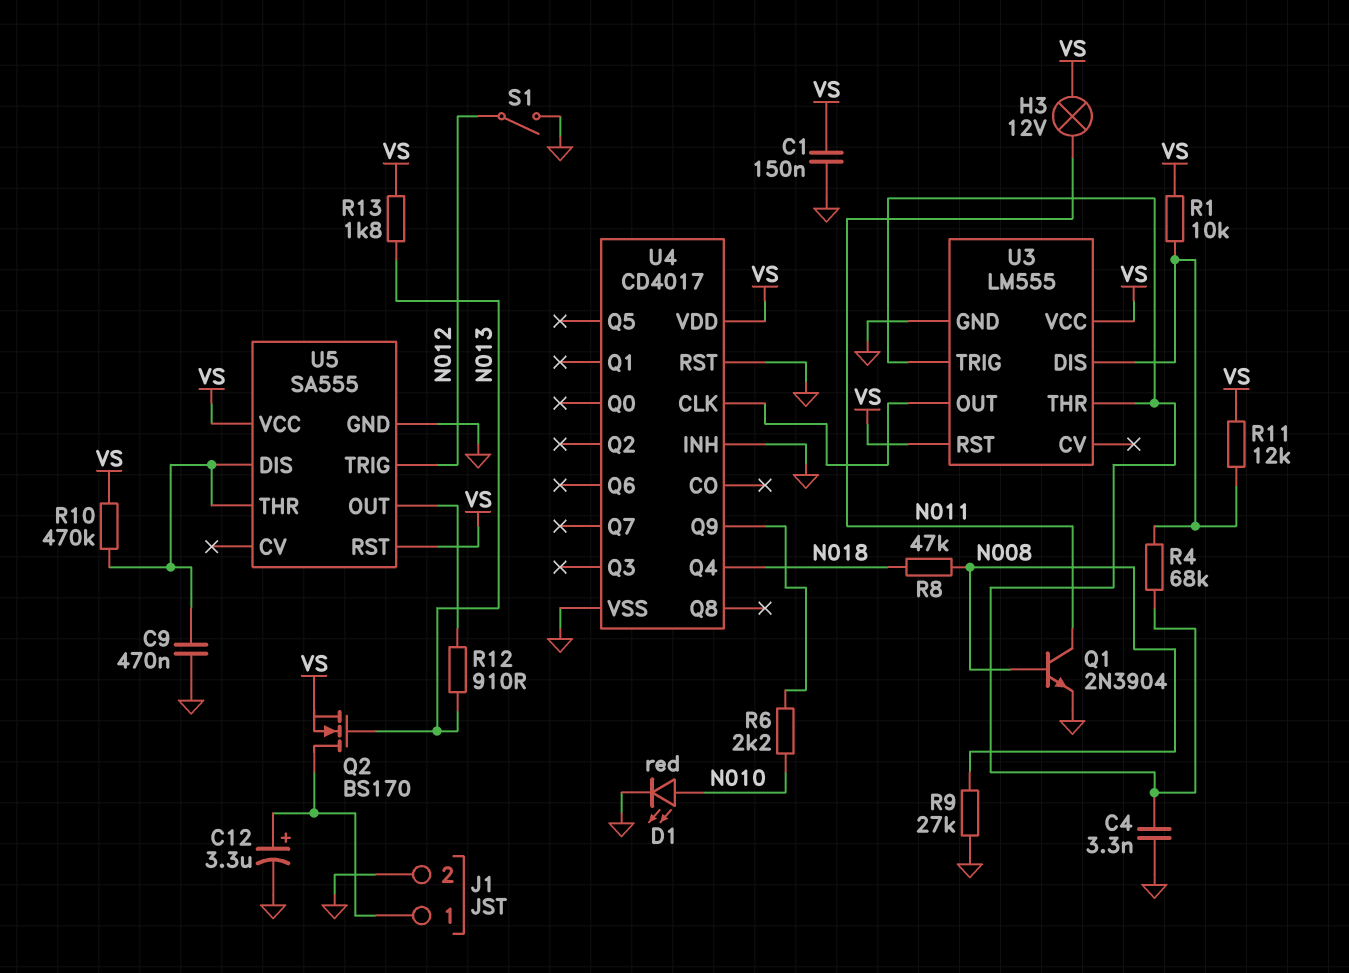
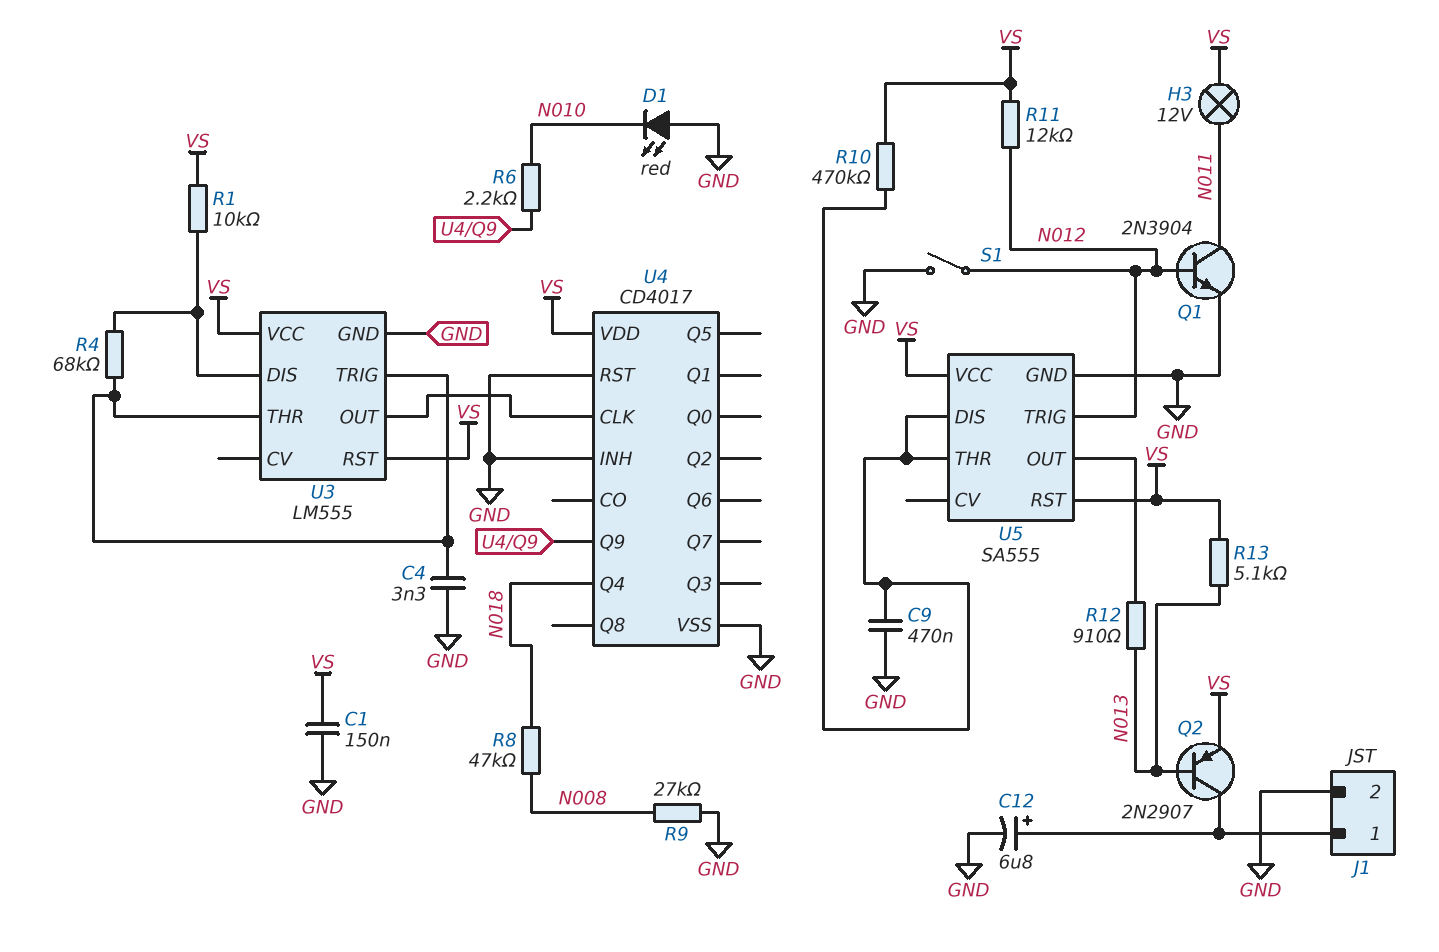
C12: 3.3uF (plus J1/1, minus GND) -> 6.8uF (plus J1/1, minus GND)
D1: LED red (A N010, K GND) -> LED red (A GND, K N010)
Q1: NPN 2N3904 (B N008, C N011, E GND) -> NPN 2N3904 (B N012, C N011, E GND)
Q2: NMOS BS170 (G N013, D J1/1, S VS) -> PNP 2N2907 (B N013, C J1/1, E VS)
R11: 12k (U3/DIS, VS) -> 12k (N012, VS)
R13: 1.8k (N013, VS) -> 5.1k (N013, VS)

